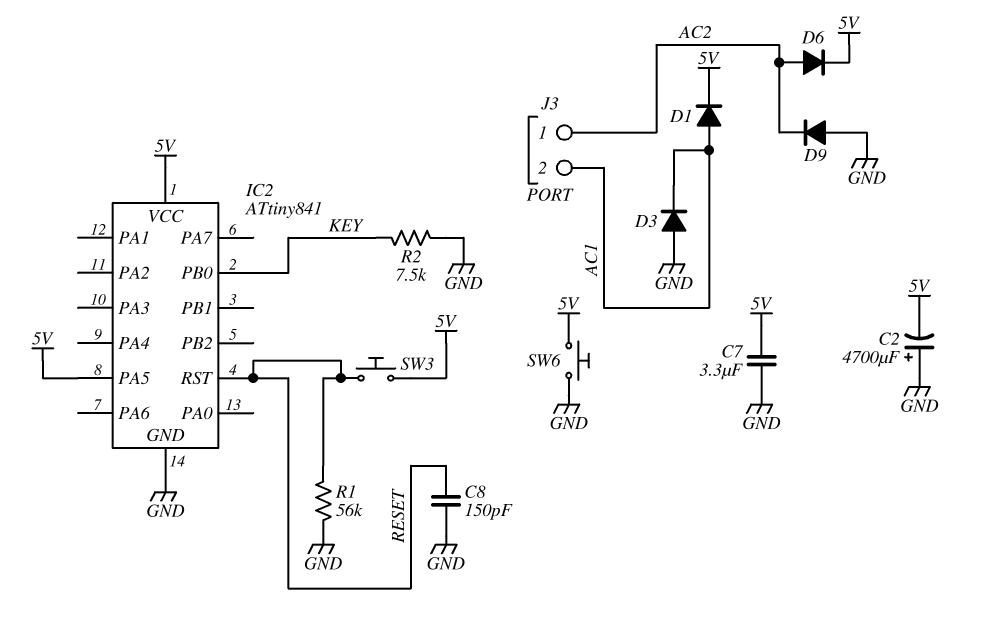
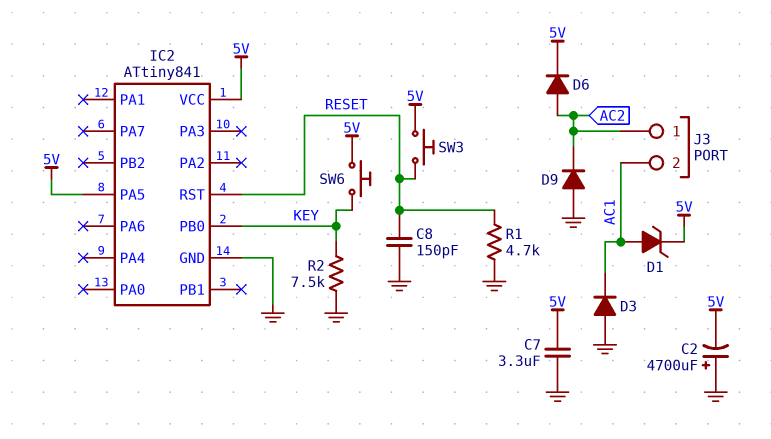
D1: diode (A AC1, K 5V) -> zener (A AC1, K 5V)
R1: 56k (GND, RESET) -> 4.7k (GND, RESET)
SW6: button (5V, GND) -> button (5V, KEY)

